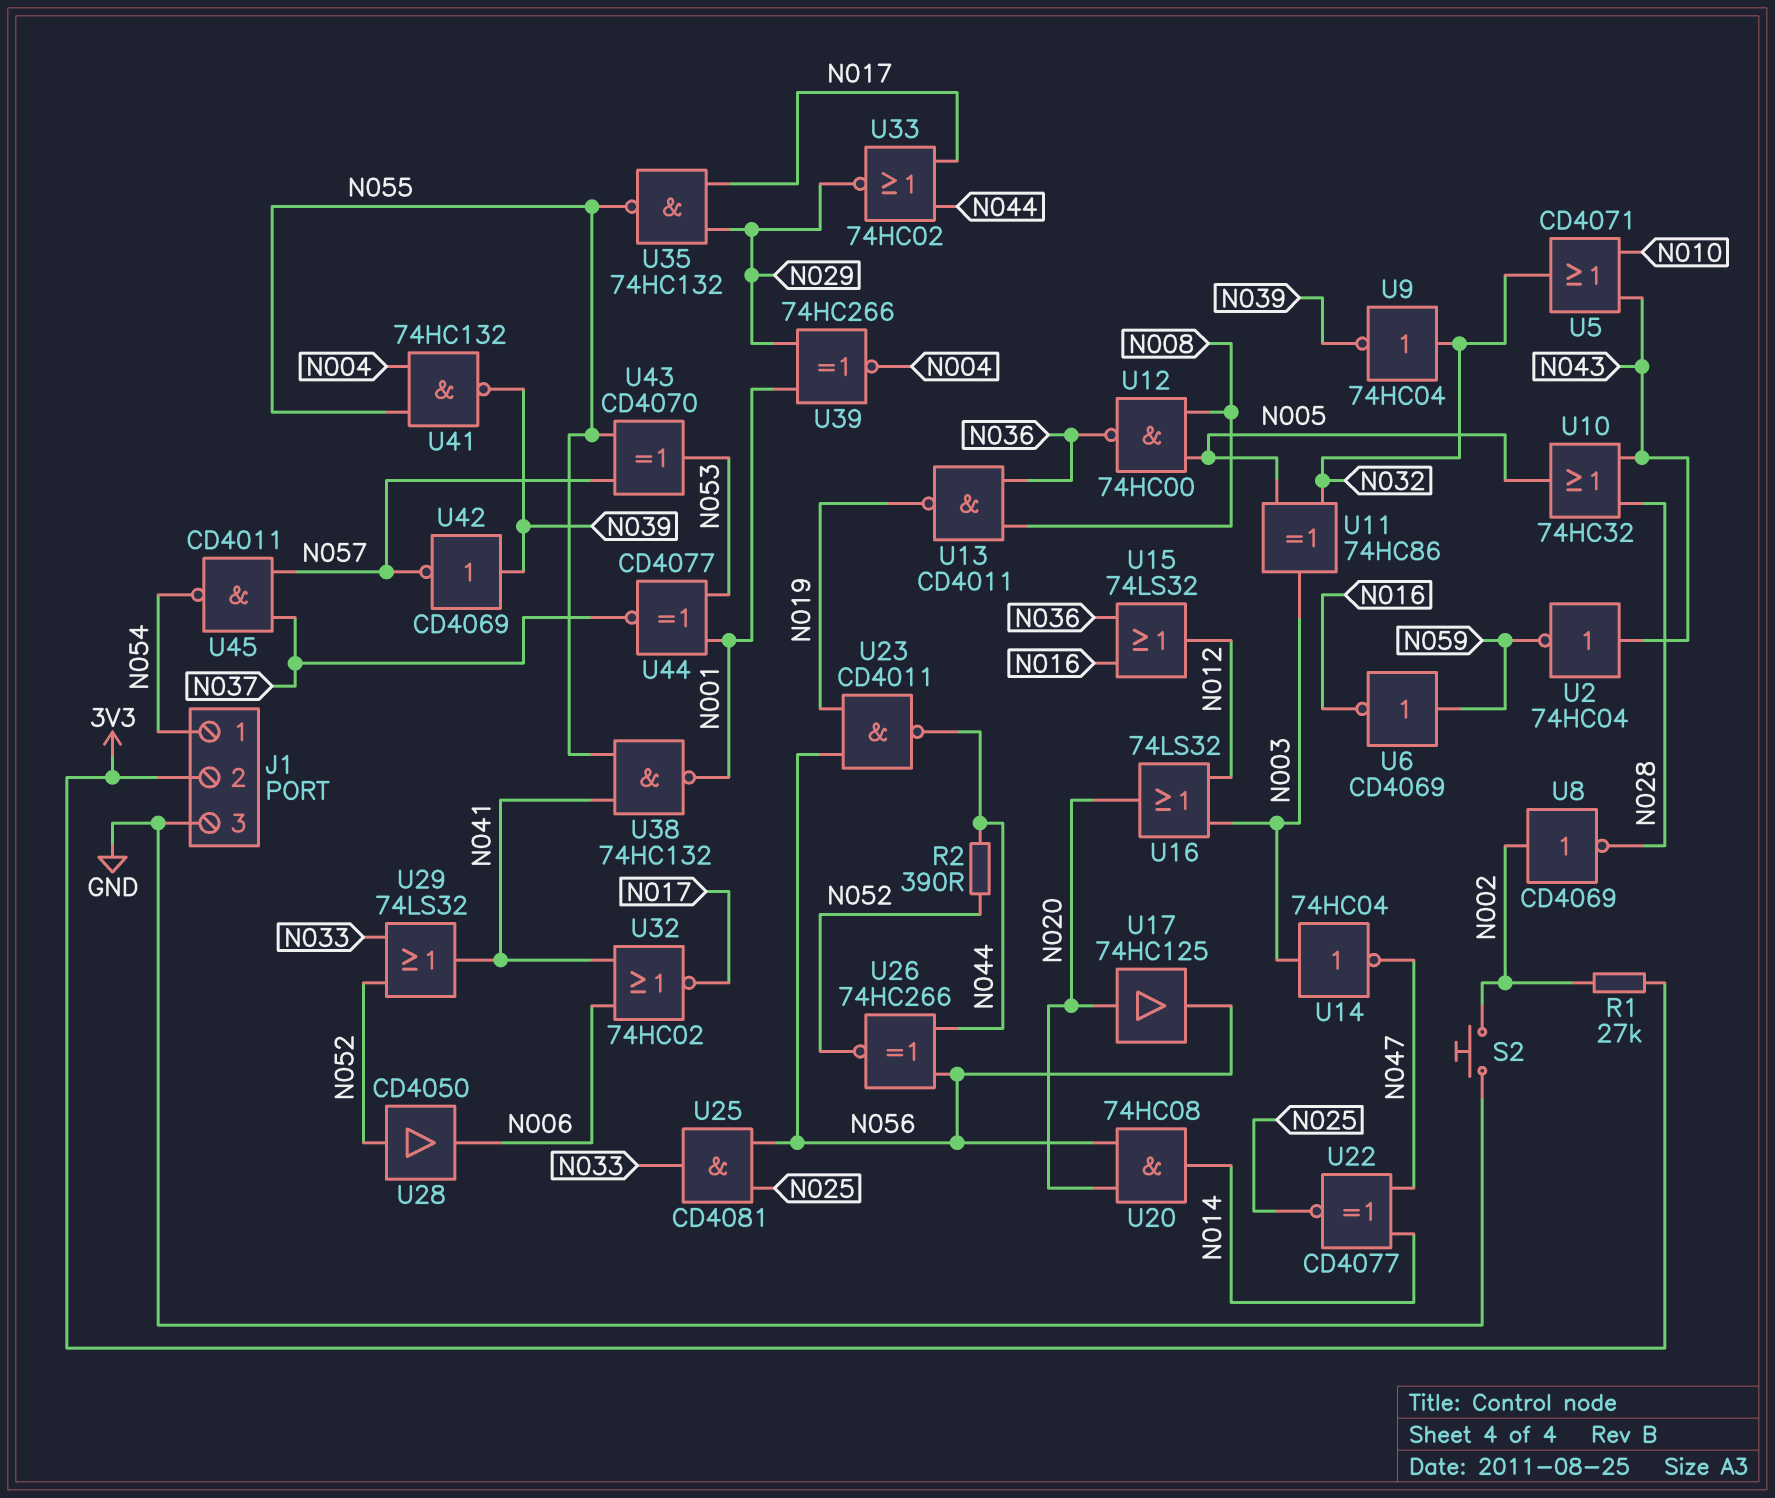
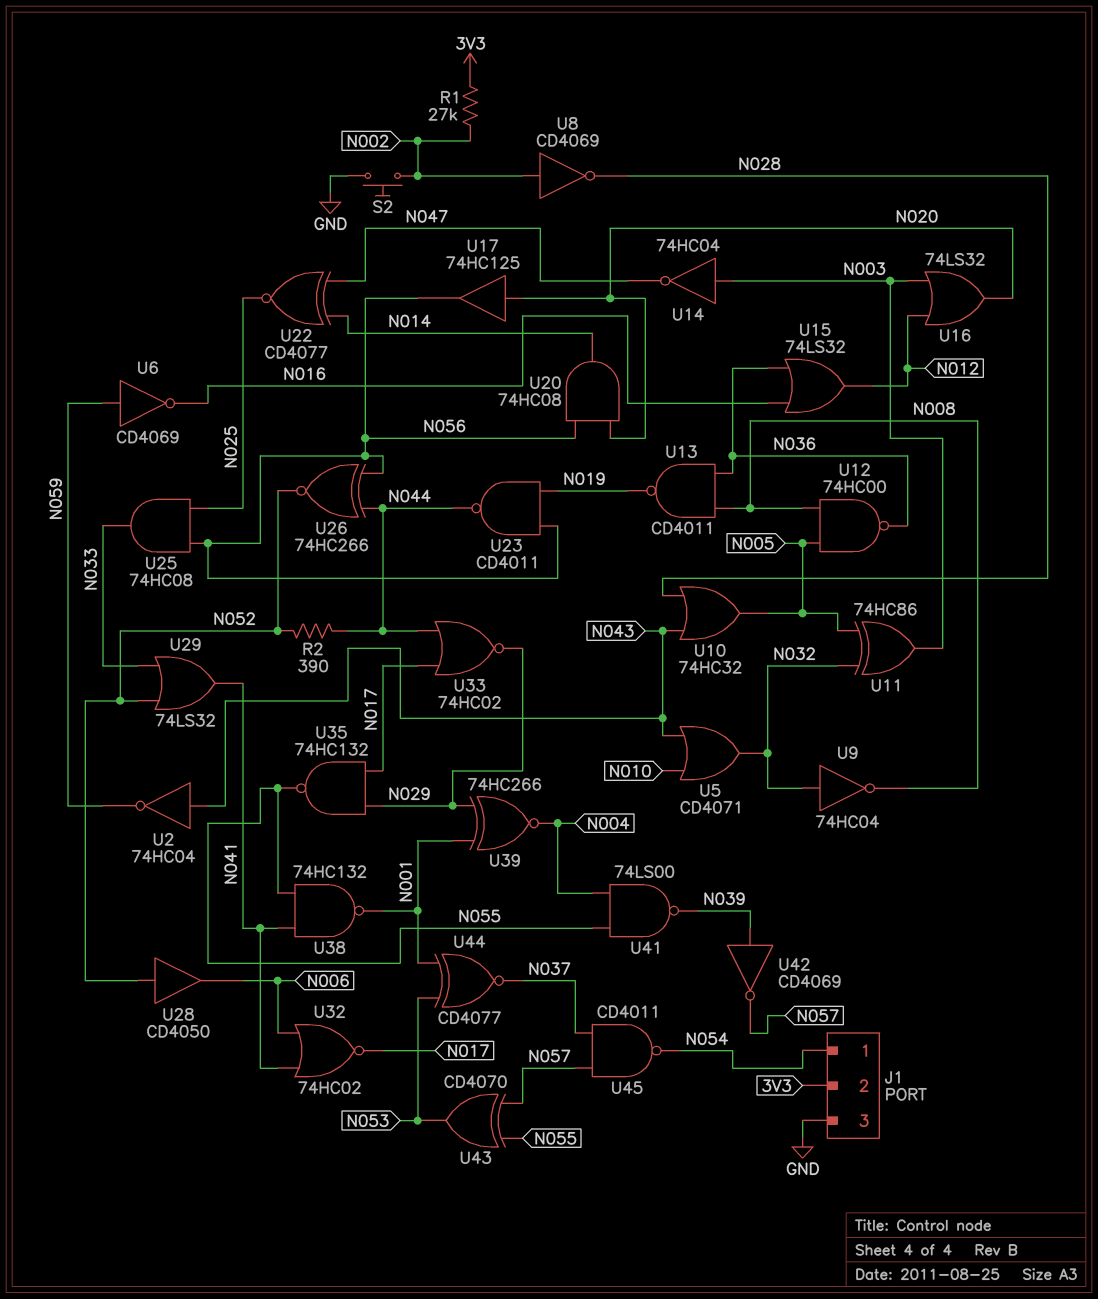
U9: NOT 74HC04 (in N032, out N039) -> NOT 74HC04 (in N032, out N008)
U25: AND CD4081 (in N025, in N056, out N033) -> AND 74HC08 (in N025, in N056, out N033)
U41: NAND 74HC132 (in N004, in N055, out N039) -> NAND 74LS00 (in N004, in N055, out N039)

